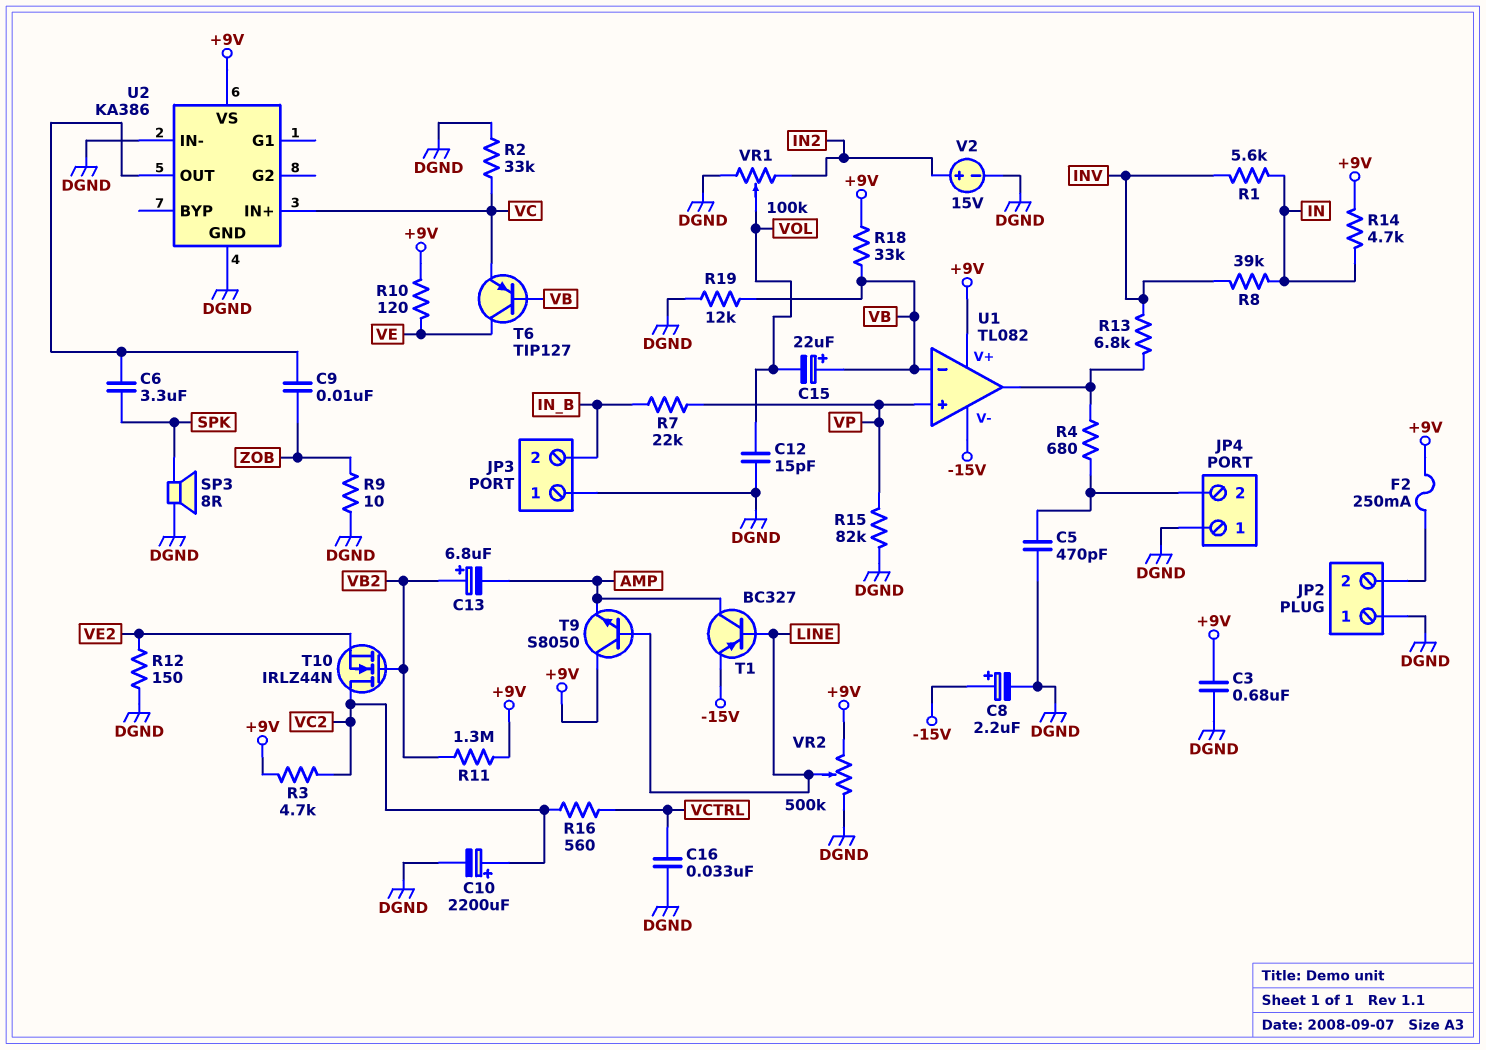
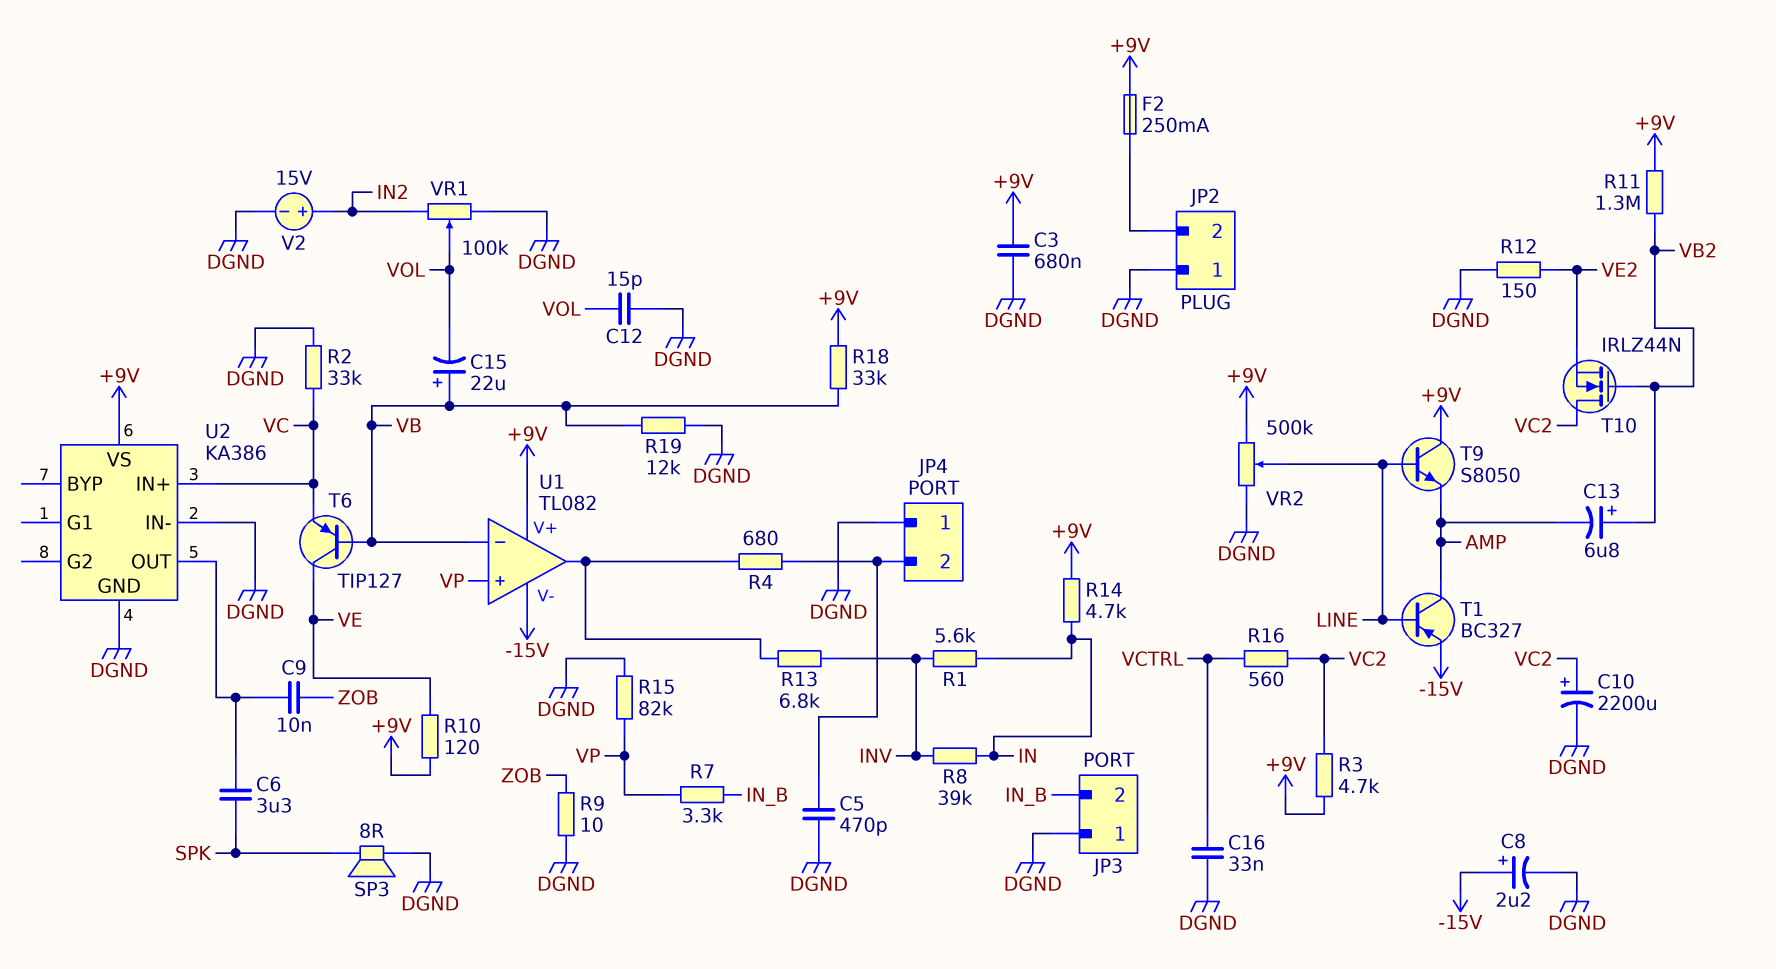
R7: 22k (IN_B, VP) -> 3.3k (IN_B, VP)

